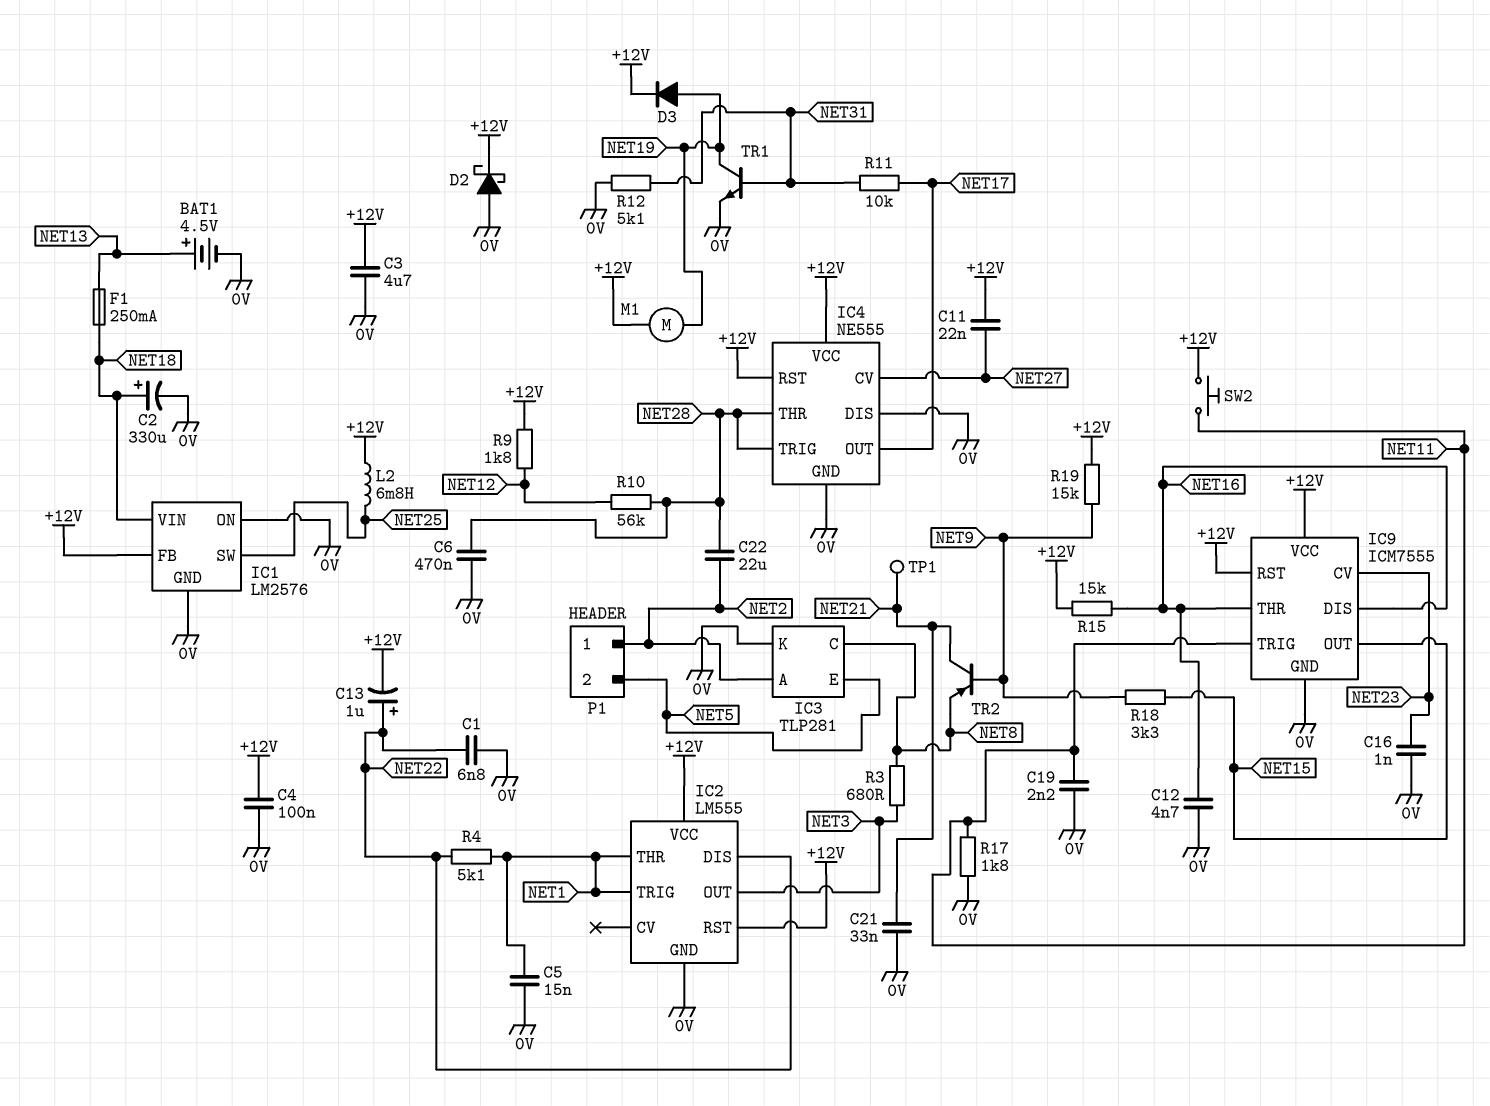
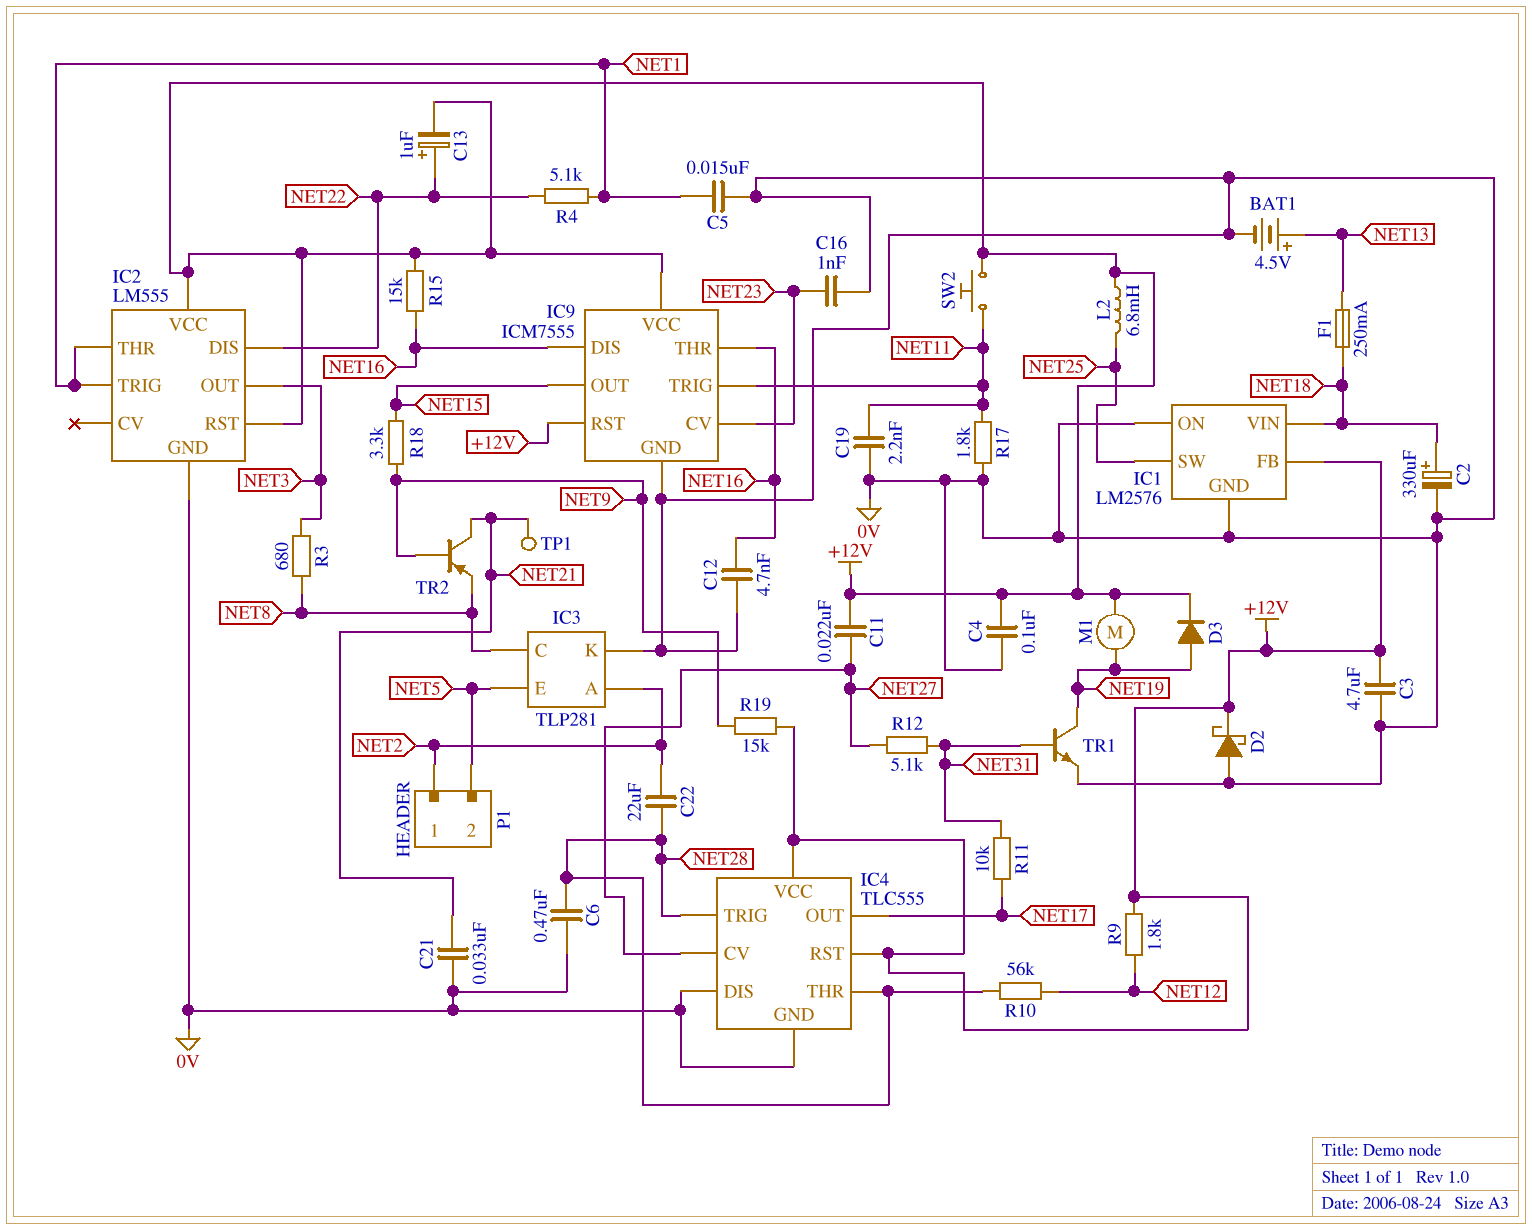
C1: 6.8nF (0V, NET22) -> none
IC4: NE555 -> TLC555
R12: 5.1k (0V, NET31) -> 5.1k (NET27, NET31)

